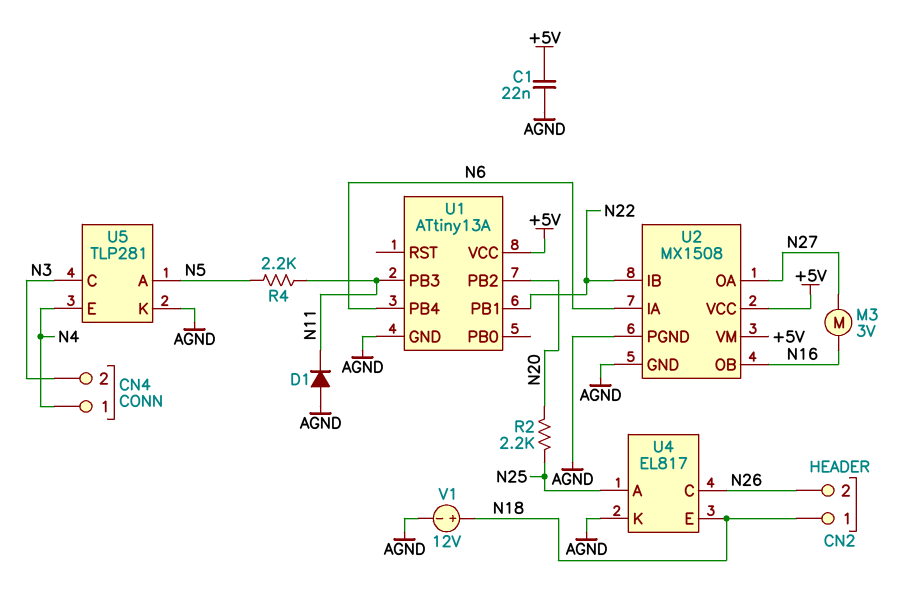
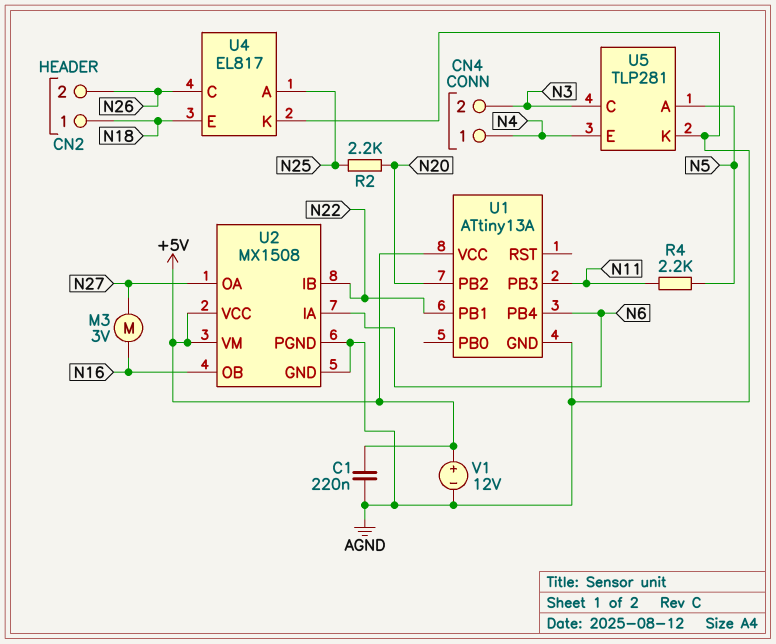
C1: 22nF (+5V, AGND) -> 220nF (+5V, AGND)
D1: diode (A AGND, K N11) -> none
V1: 12V (plus N18, minus AGND) -> 12V (plus +5V, minus AGND)

